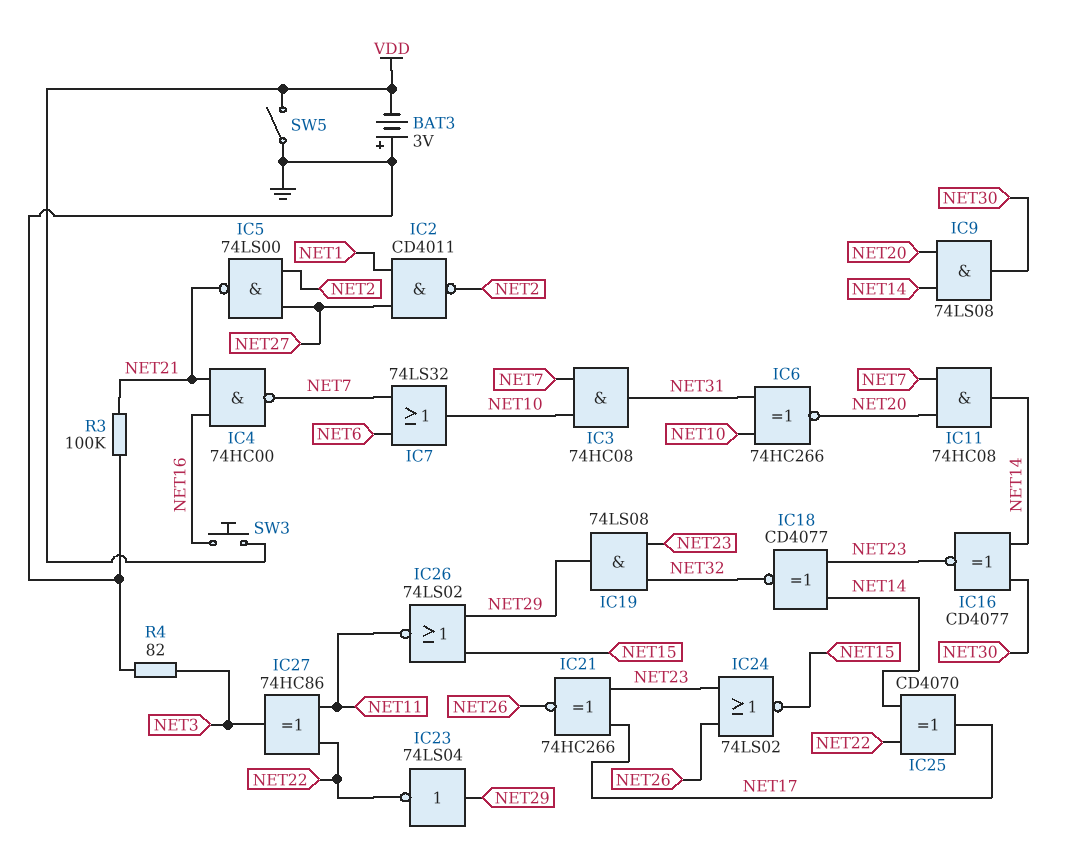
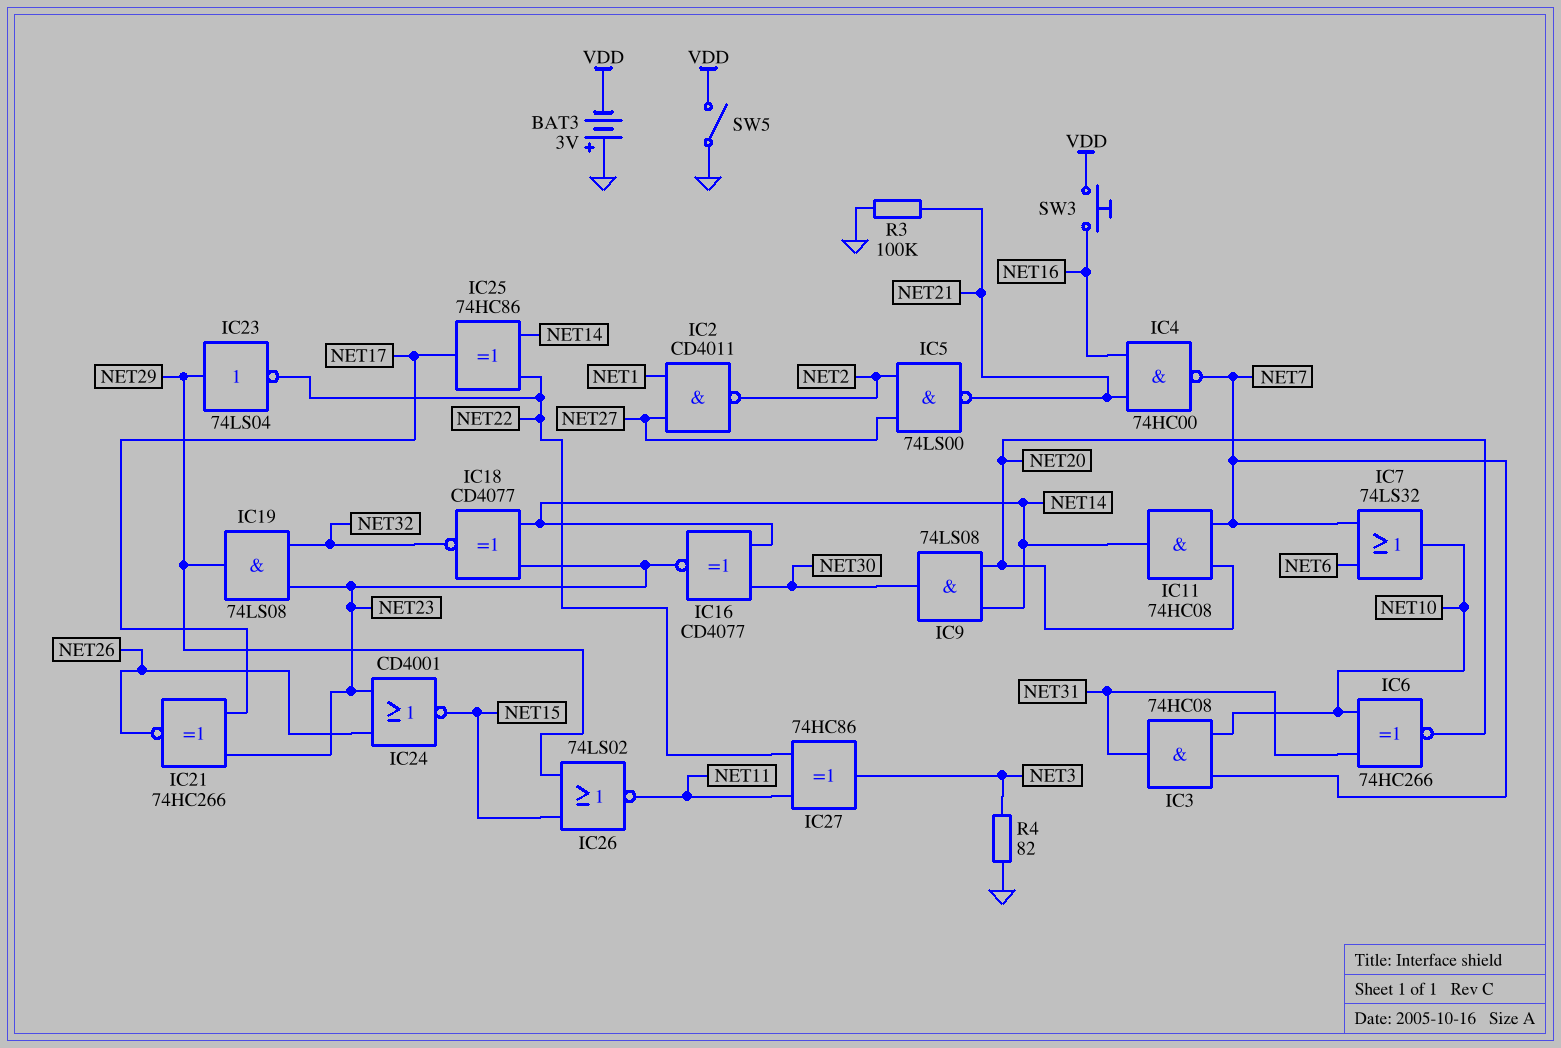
IC24: NOR 74LS02 (in NET23, in NET26, out NET15) -> NOR CD4001 (in NET23, in NET26, out NET15)
IC25: XOR CD4070 (in NET14, in NET22, out NET17) -> XOR 74HC86 (in NET14, in NET22, out NET17)

